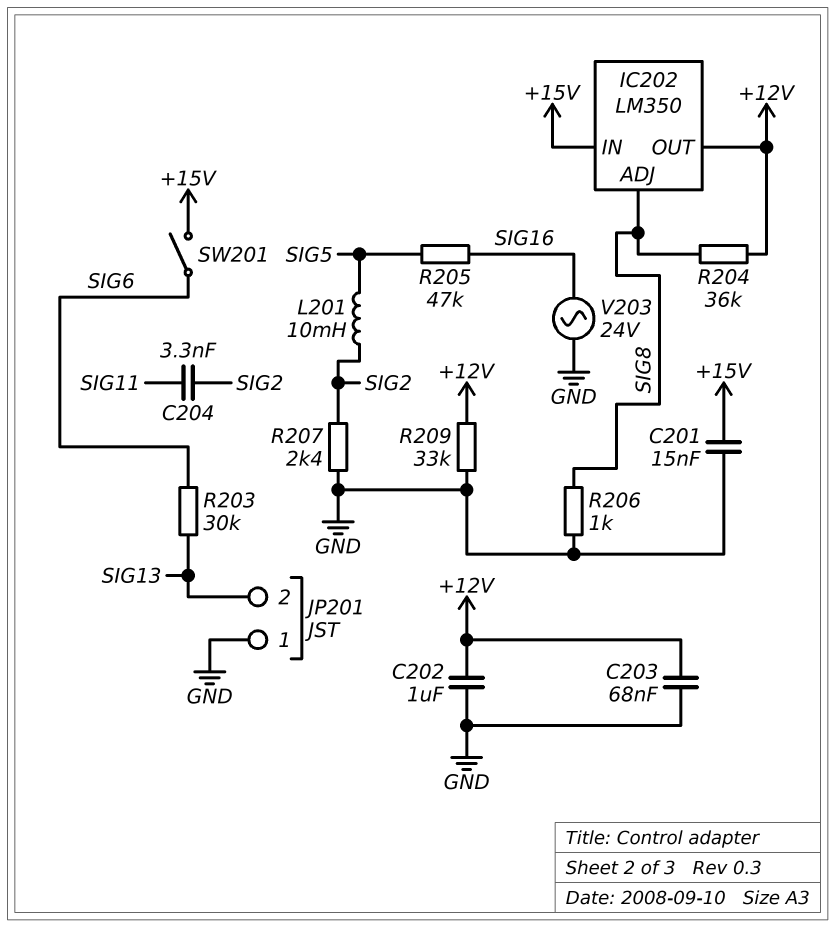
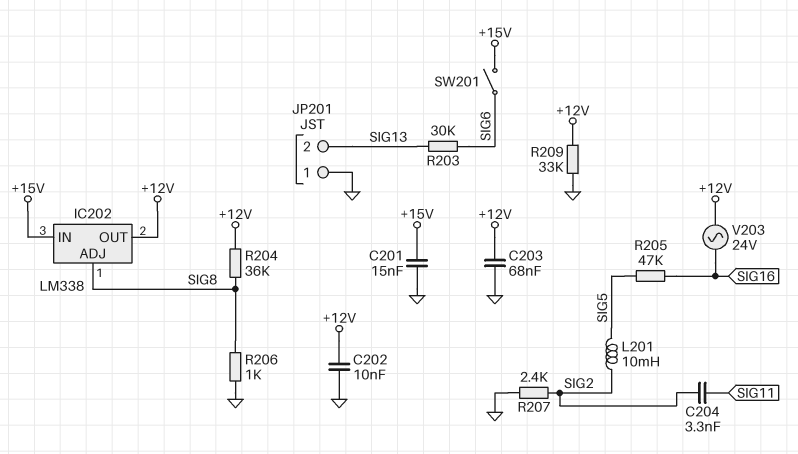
C202: 1uF (+12V, GND) -> 10nF (+12V, GND)
IC202: LM350 -> LM338
V203: AC 24V (GND, SIG16) -> AC 24V (+12V, SIG16)

